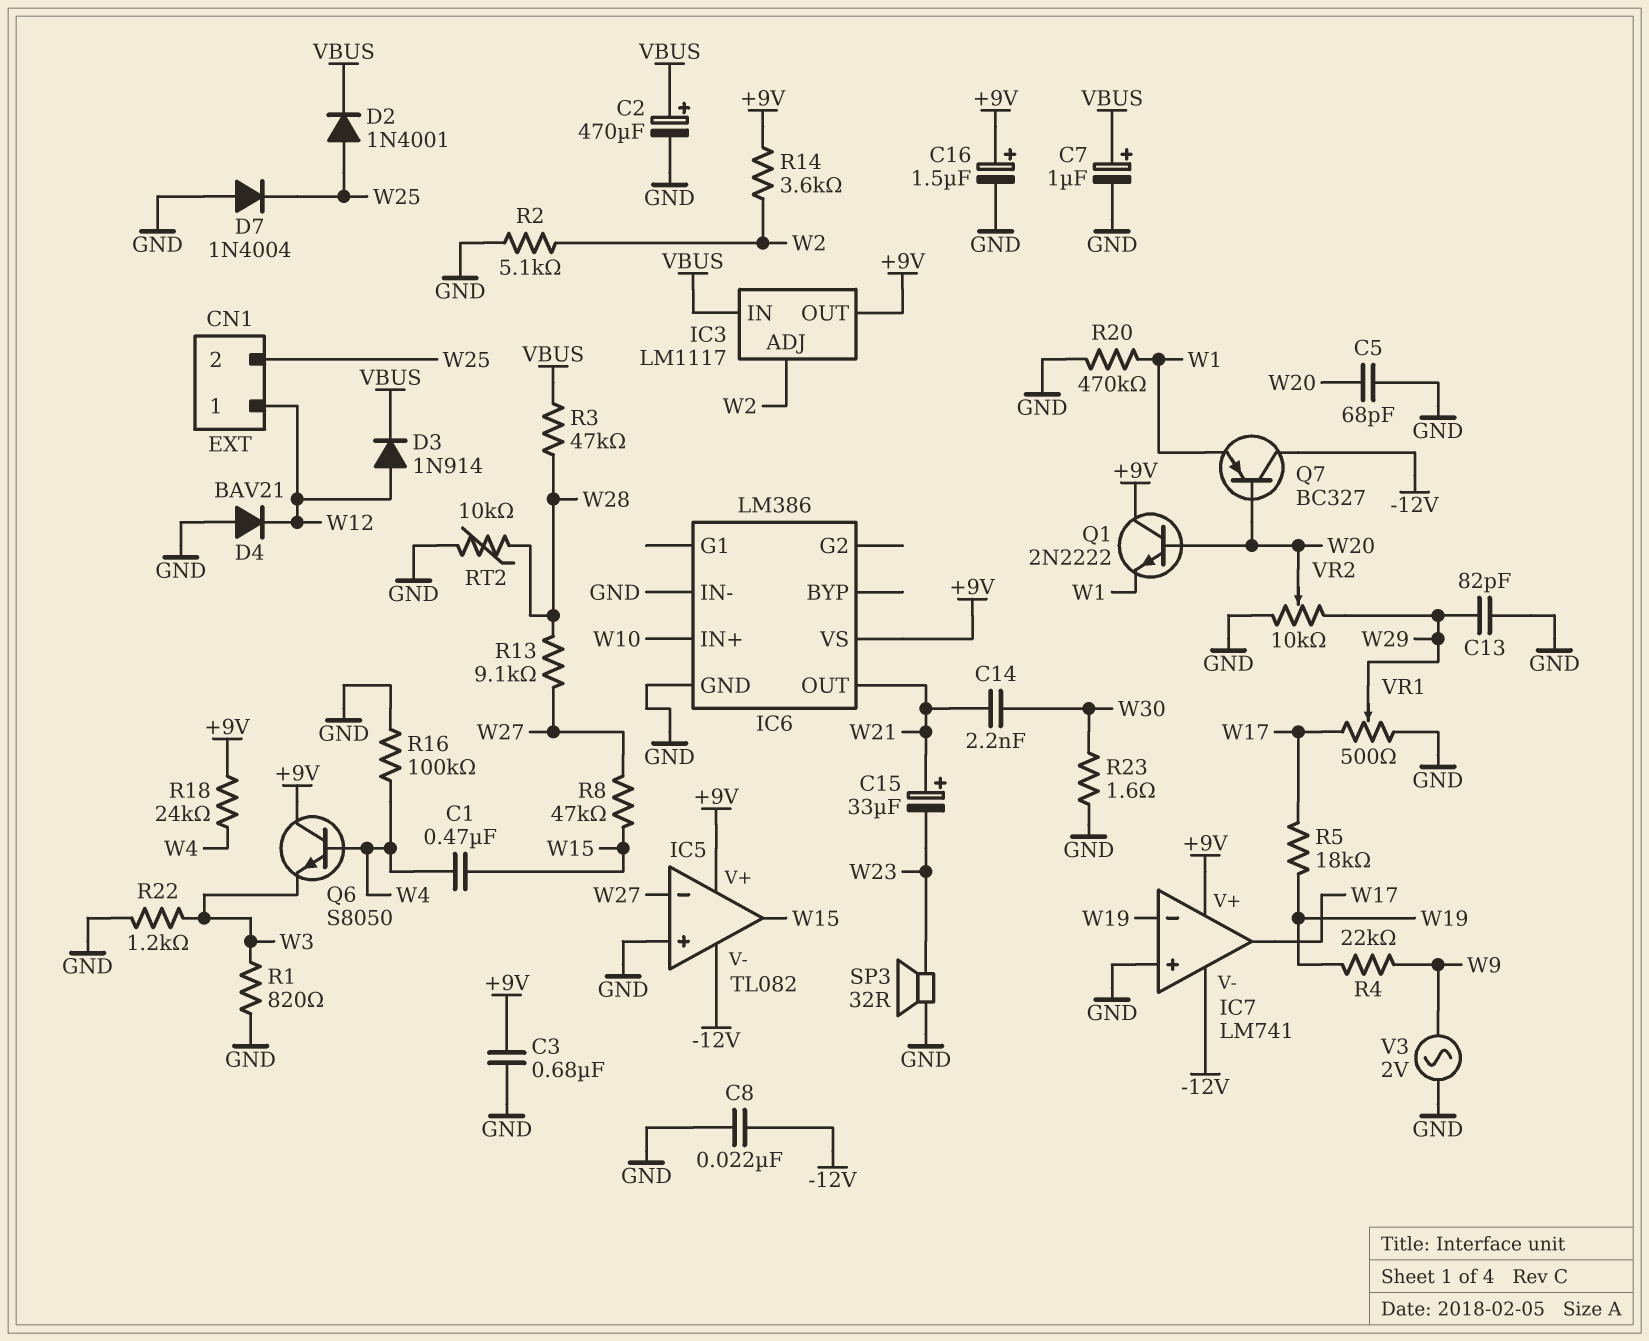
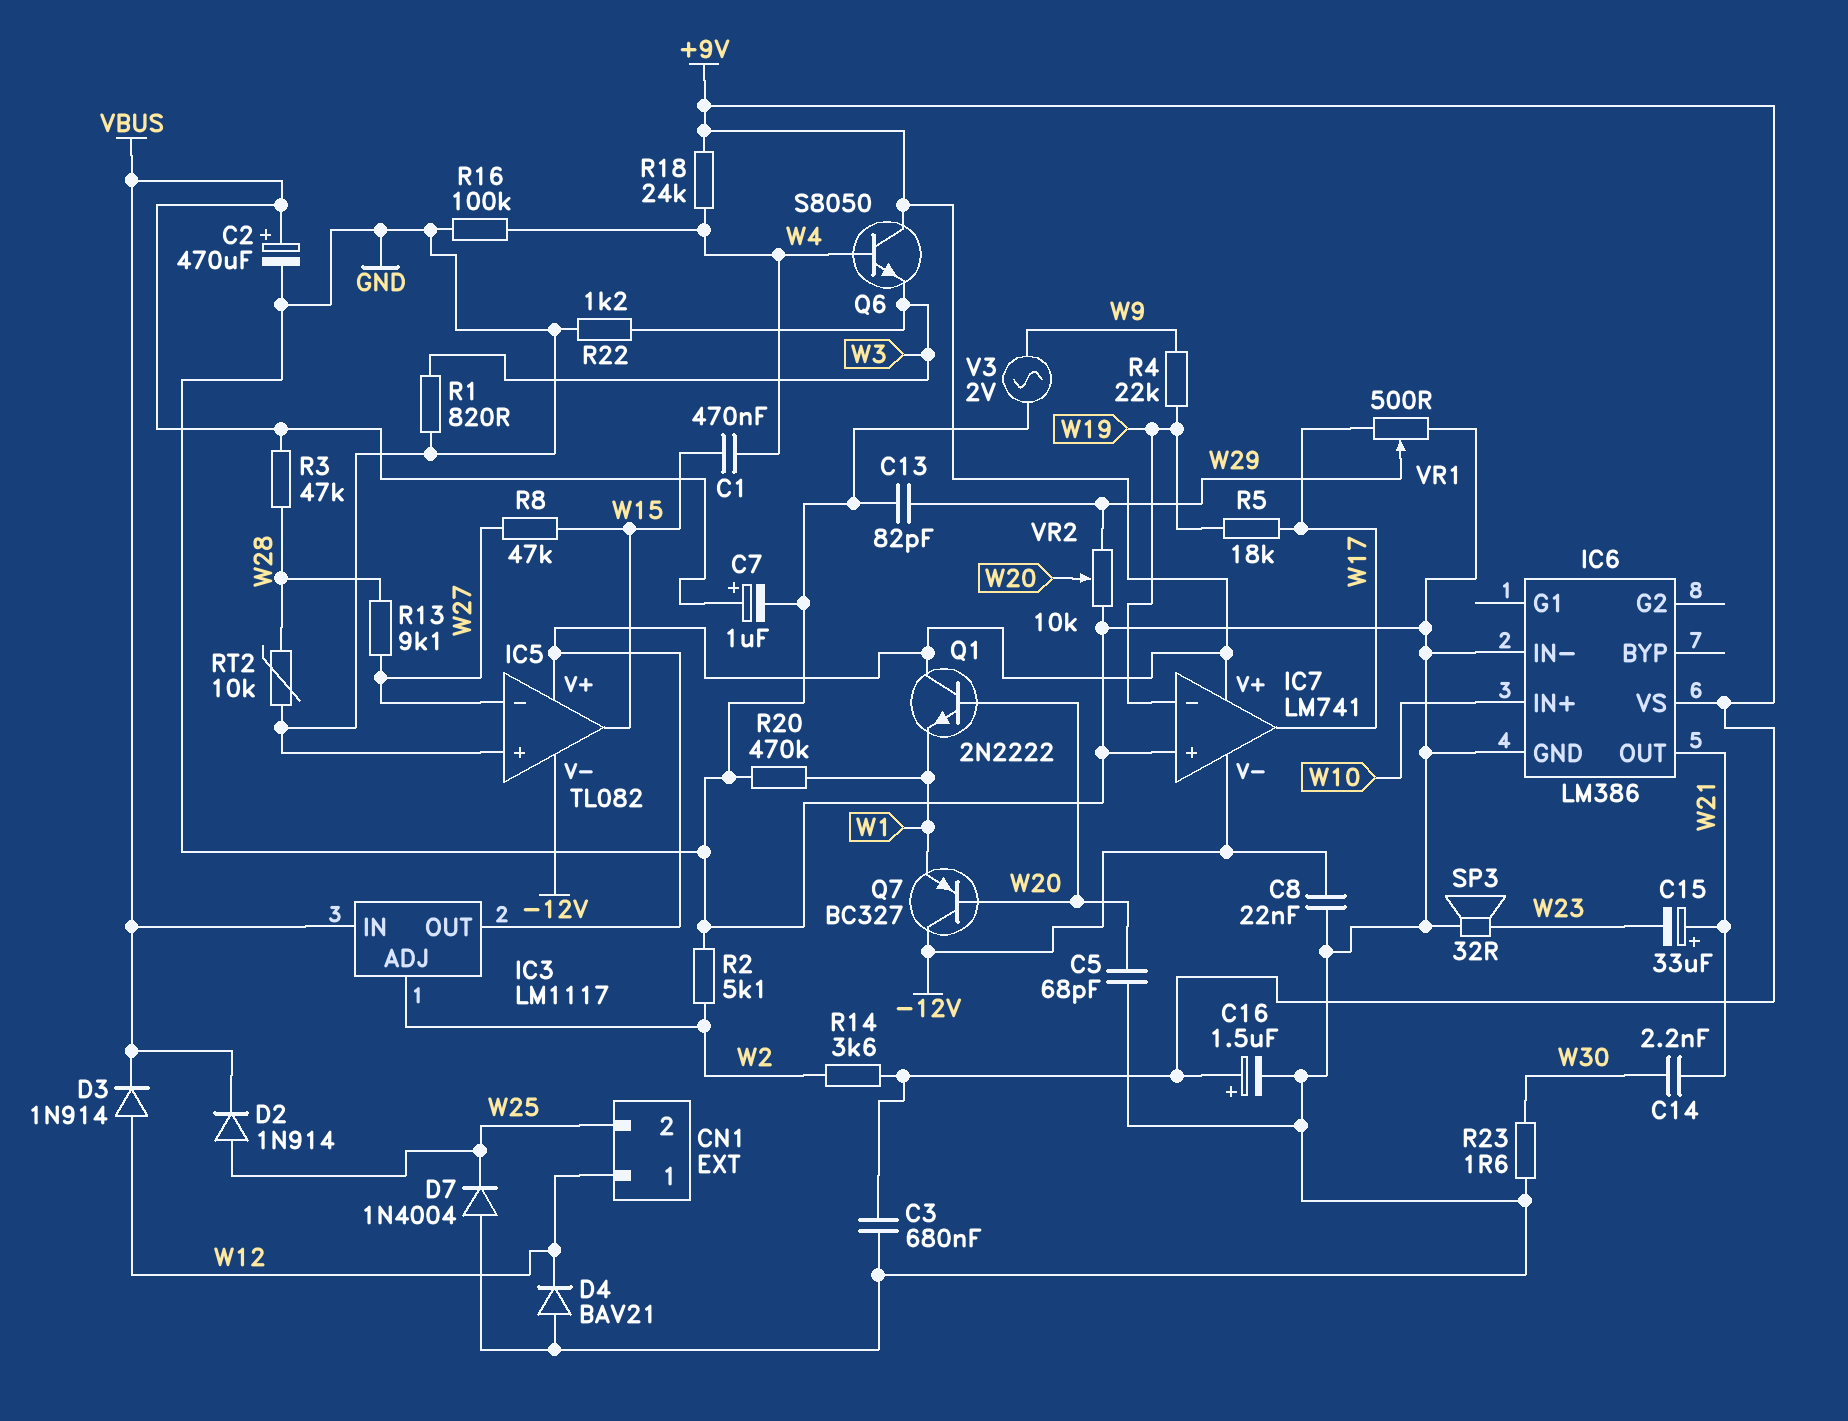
D2: diode 1N4001 (A W25, K VBUS) -> diode 1N914 (A W25, K VBUS)

